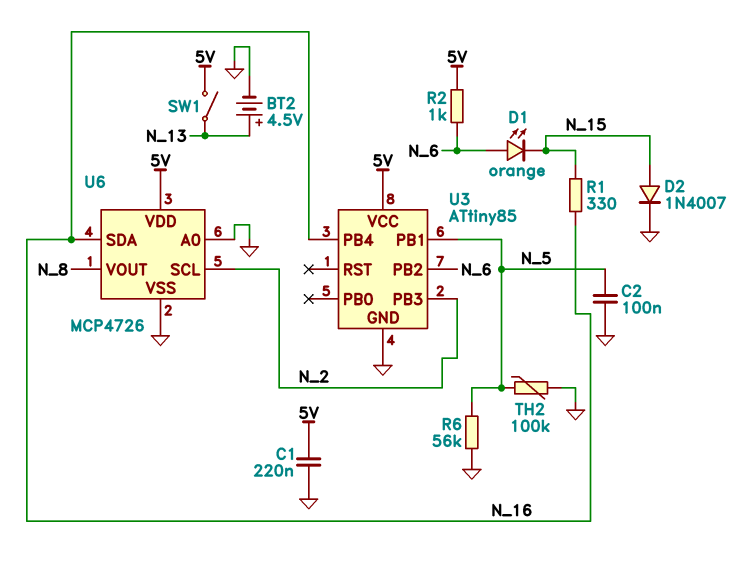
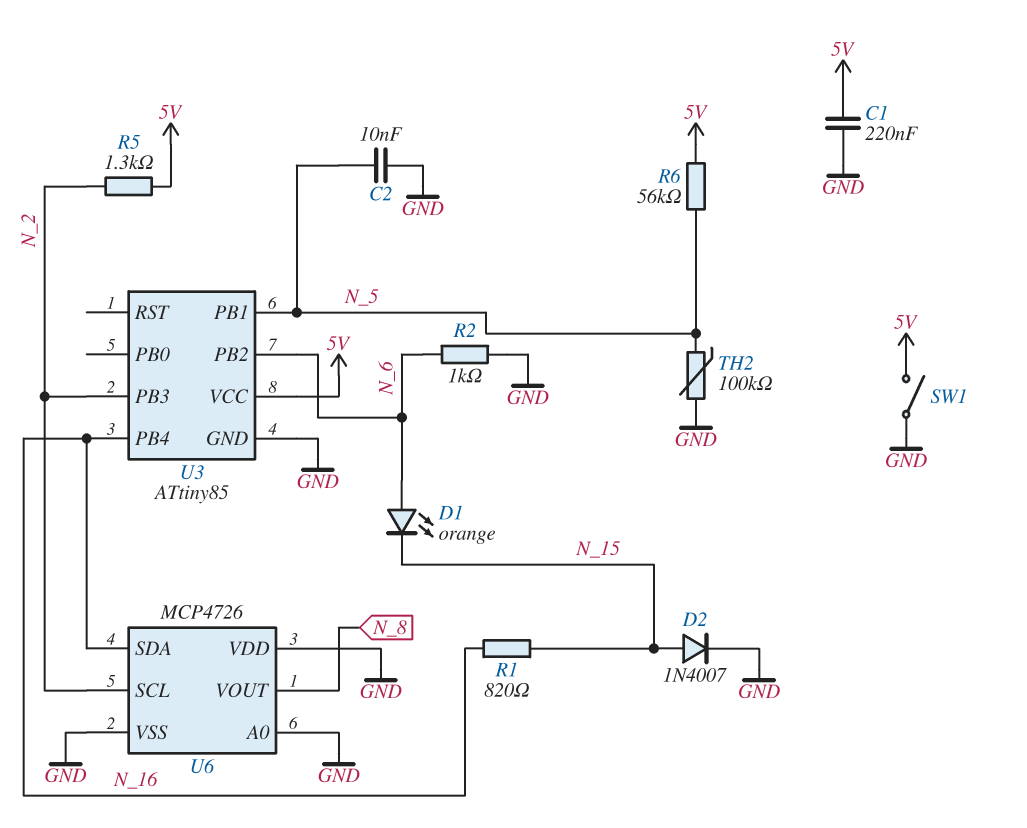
BT2: 4.5V (plus N_13, minus GND) -> none
C2: 100nF (GND, N_5) -> 10nF (GND, N_5)
R1: 330 (N_15, N_16) -> 820 (N_15, N_16)
R2: 1k (5V, N_6) -> 1k (GND, N_6)
R5: none -> 1.3k (5V, N_2)
R6: 56k (GND, N_5) -> 56k (5V, N_5)
SW1: switch (5V, N_13) -> switch (5V, GND)
U6 pin VDD: 5V -> GND

